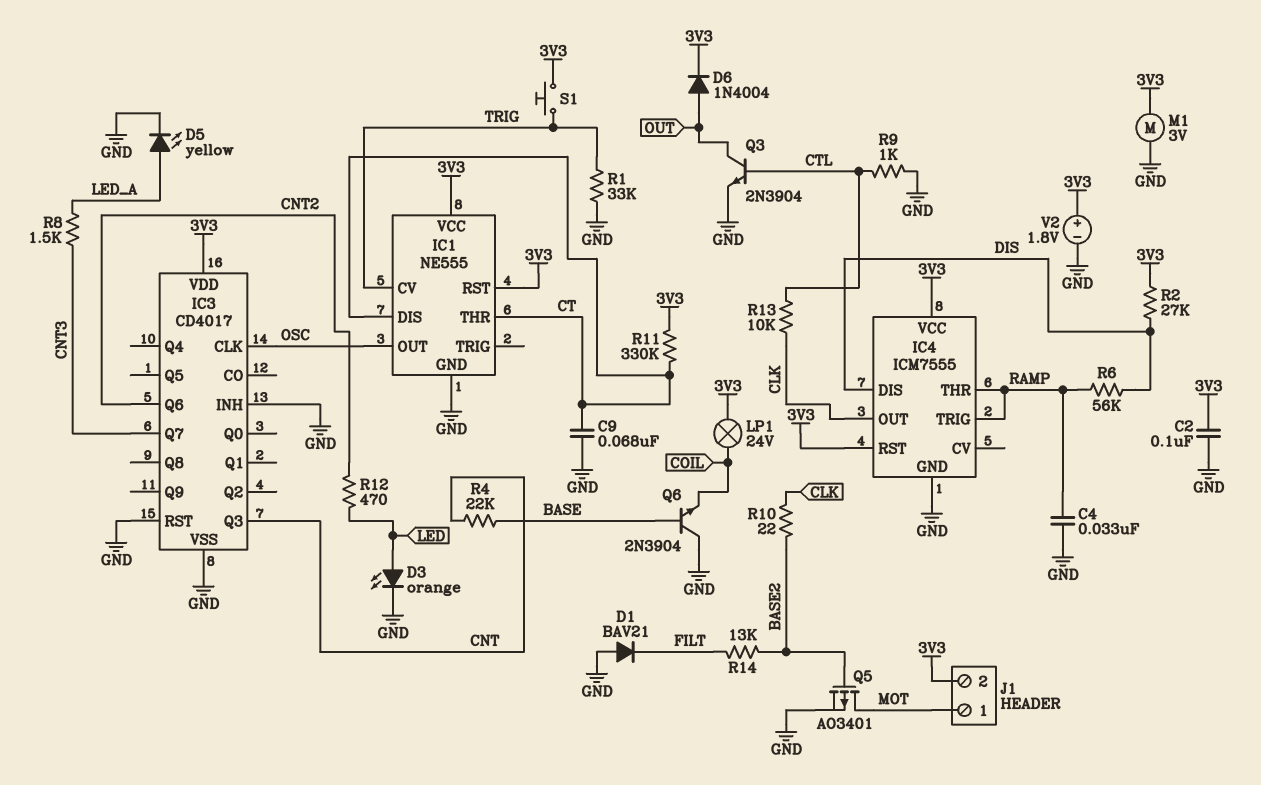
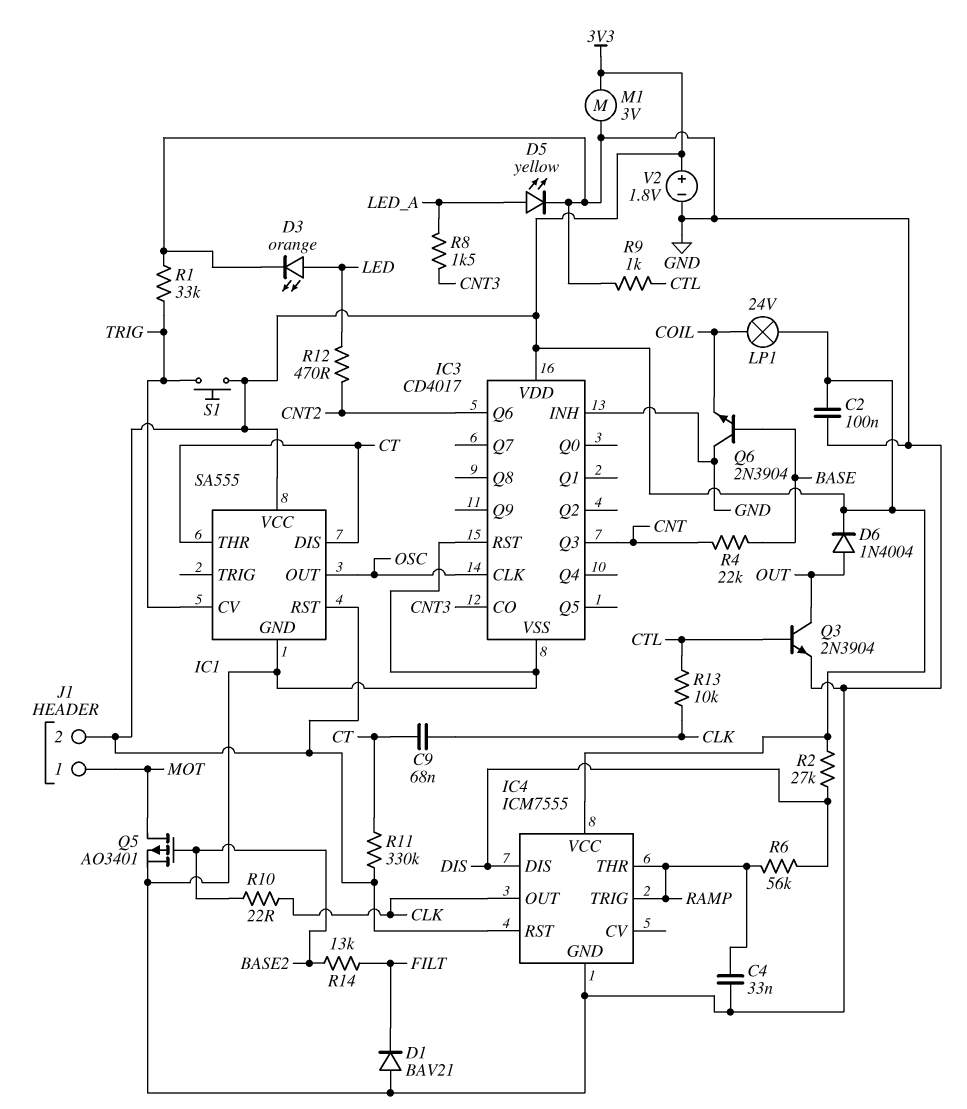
C9: 68nF (CT, GND) -> 68nF (CLK, CT)
IC1: NE555 -> SA555
IC3 pin CO: none -> CNT3
IC3 pin Q7: CNT3 -> none

